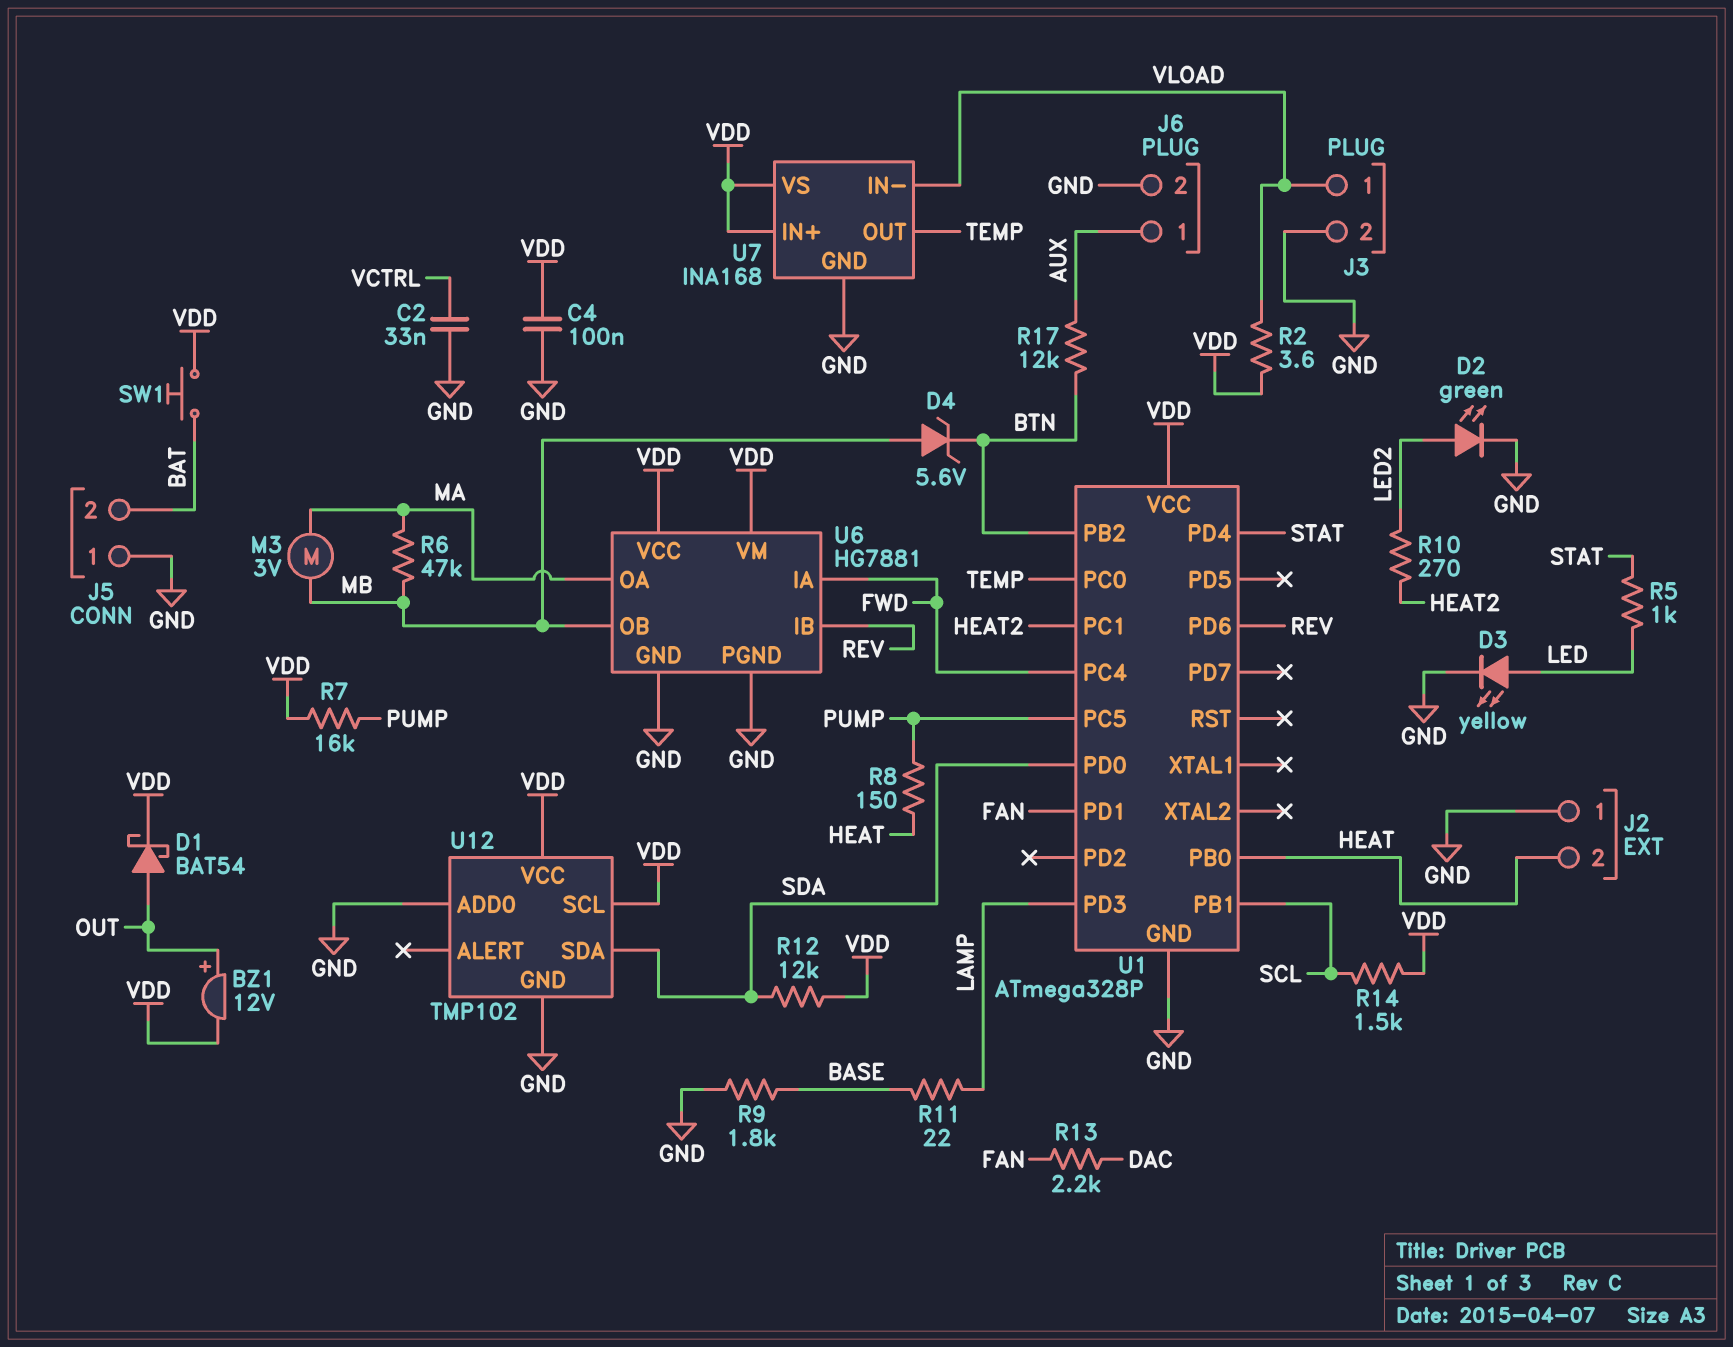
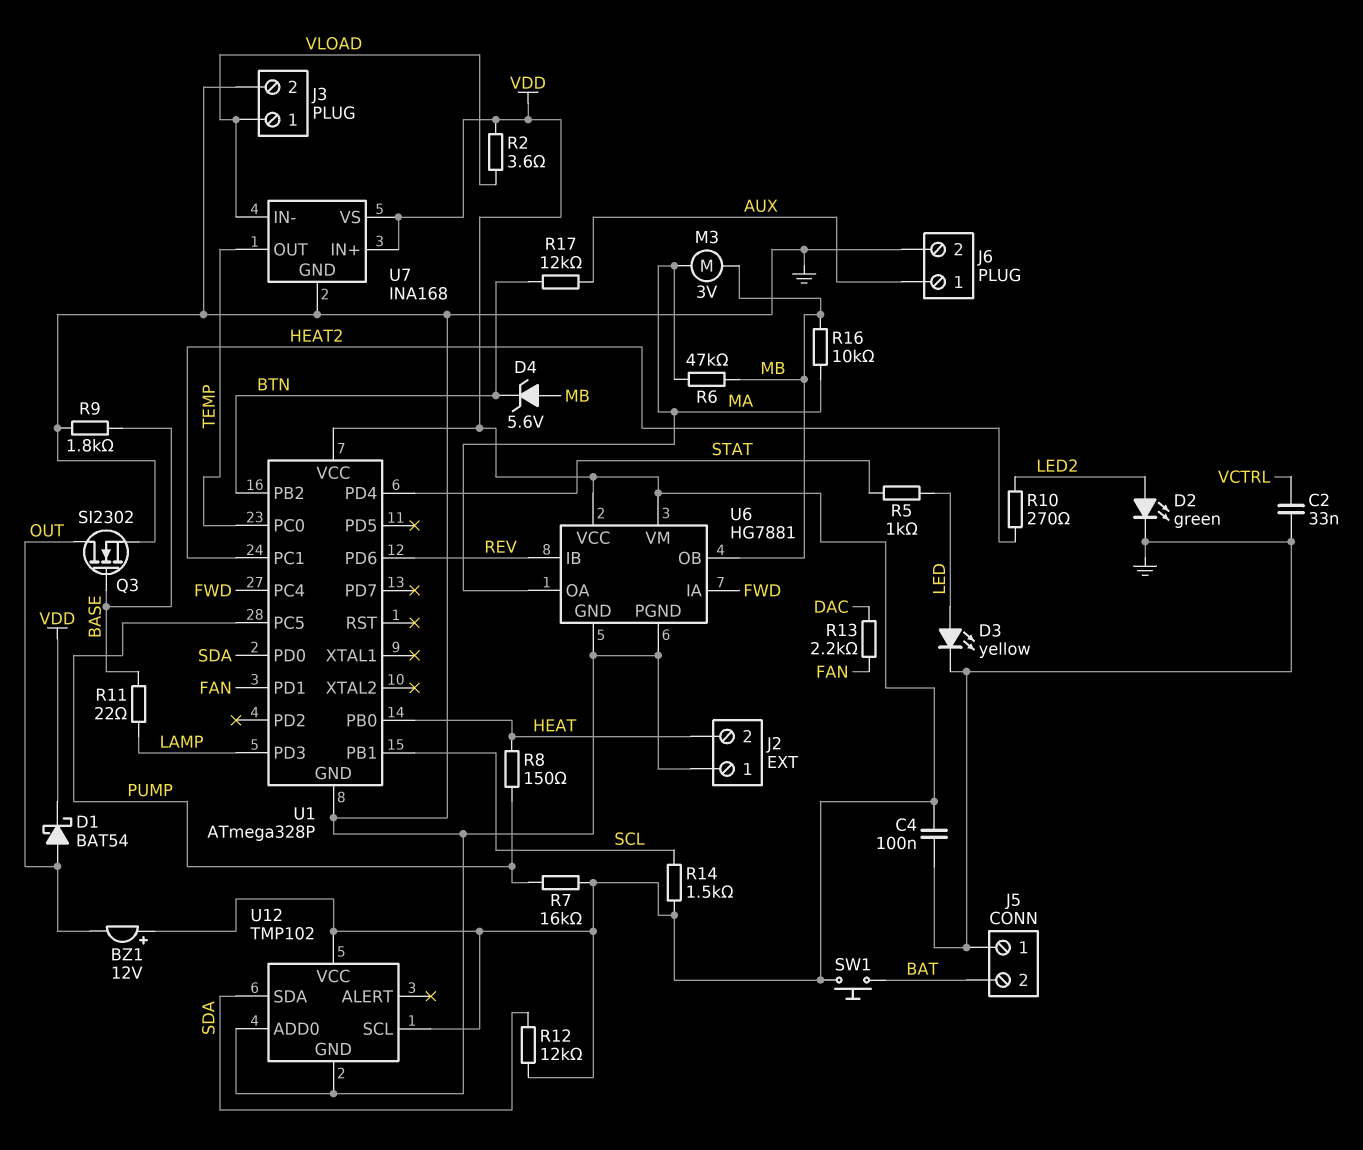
BZ1: buzzer 12V (plus OUT, minus VDD) -> buzzer 12V (plus VDD, minus OUT)
Q3: none -> NMOS SI2302 (G BASE, D OUT, S GND)
R16: none -> 10k (MA, MB)

